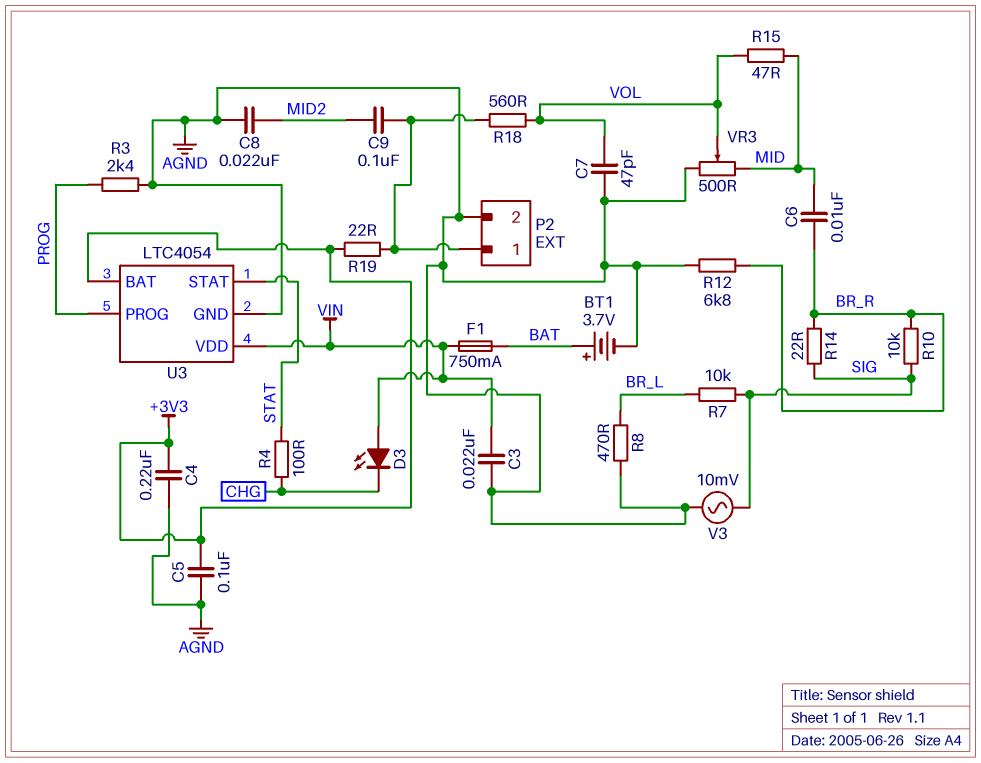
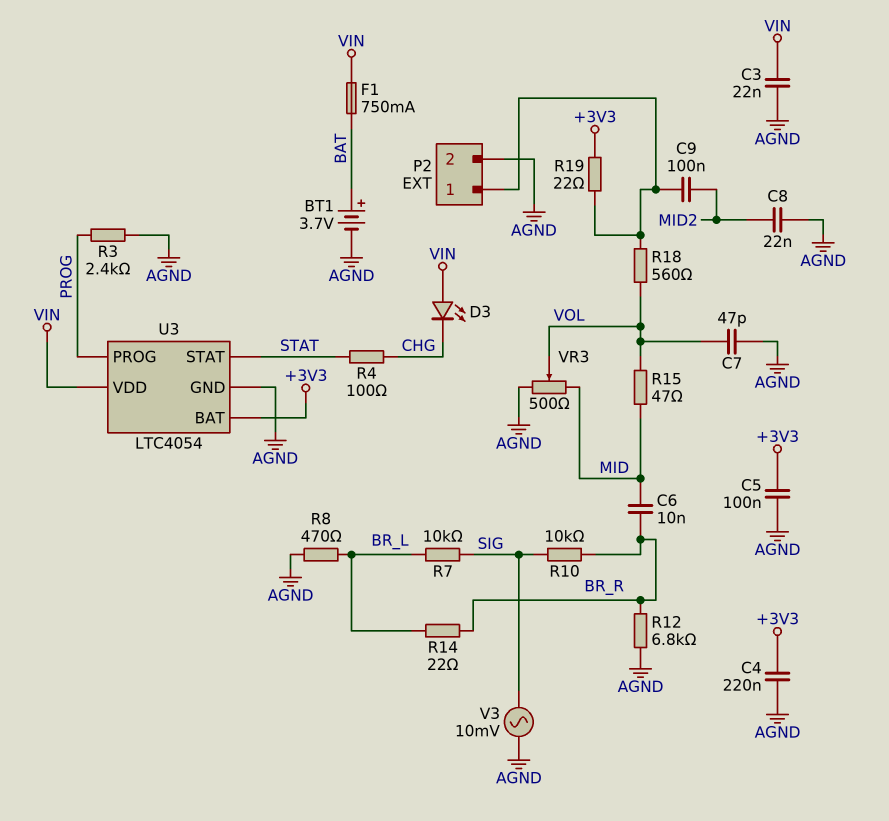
R14: 22 (BR_R, SIG) -> 22 (BR_L, BR_R)

